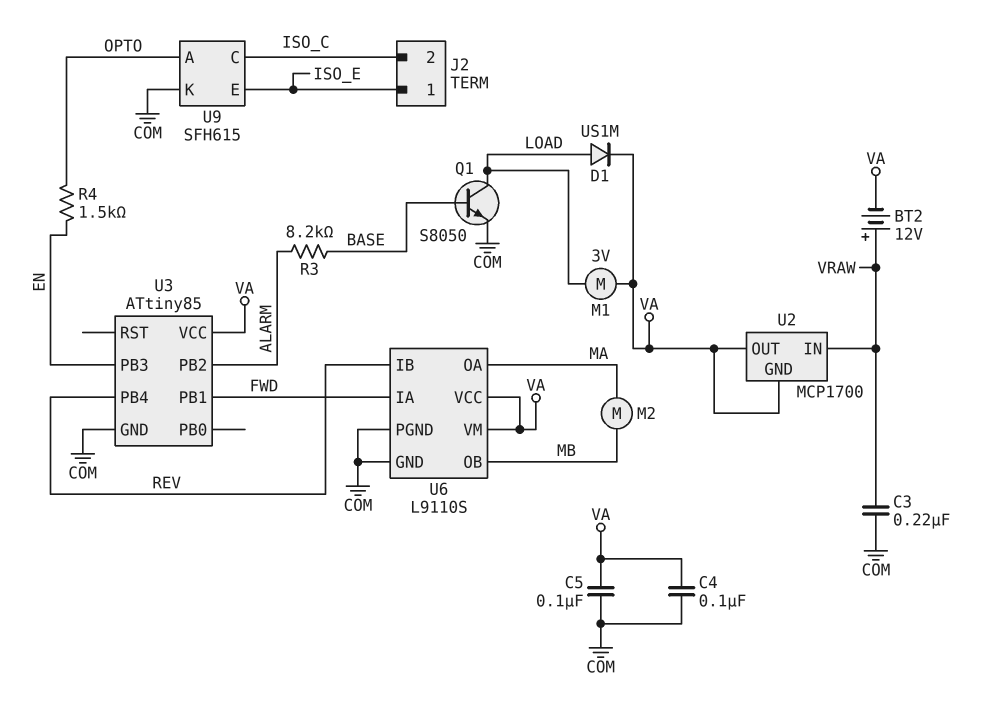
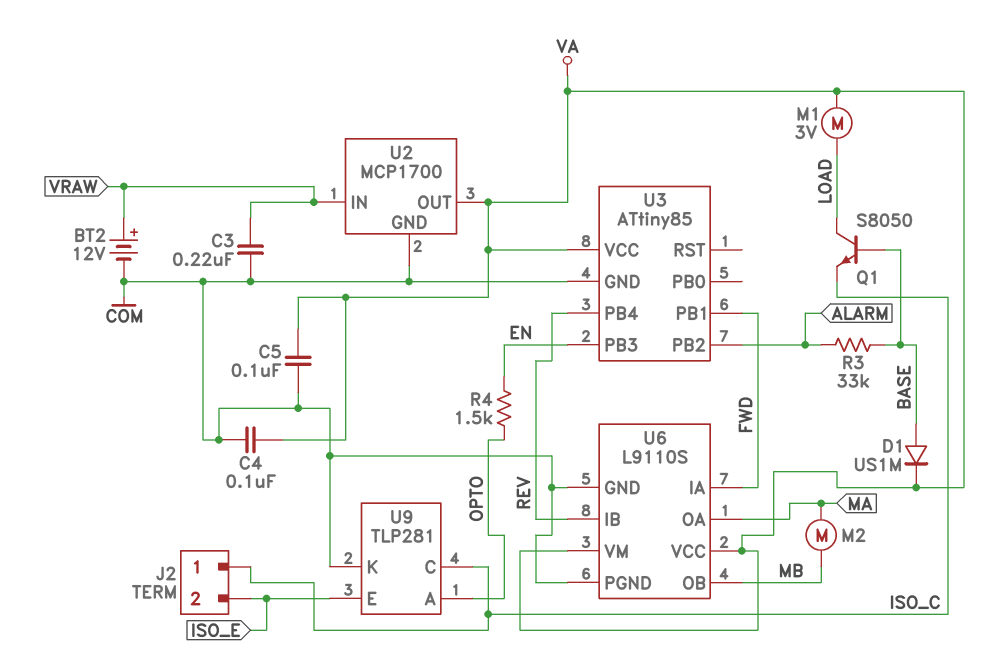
BT2: 12V (plus VRAW, minus VA) -> 12V (plus VRAW, minus COM)
D1: diode US1M (A LOAD, K VA) -> diode US1M (A BASE, K VA)
J2 pin 1: ISO_E -> ISO_C
J2 pin 2: ISO_C -> ISO_E
Q1: NPN S8050 (B BASE, C LOAD, E COM) -> NPN S8050 (B BASE, C LOAD, E ISO_C)
R3: 8.2k (ALARM, BASE) -> 33k (ALARM, BASE)
U2 pin GND: VA -> COM
U9: SFH615 -> TLP281

